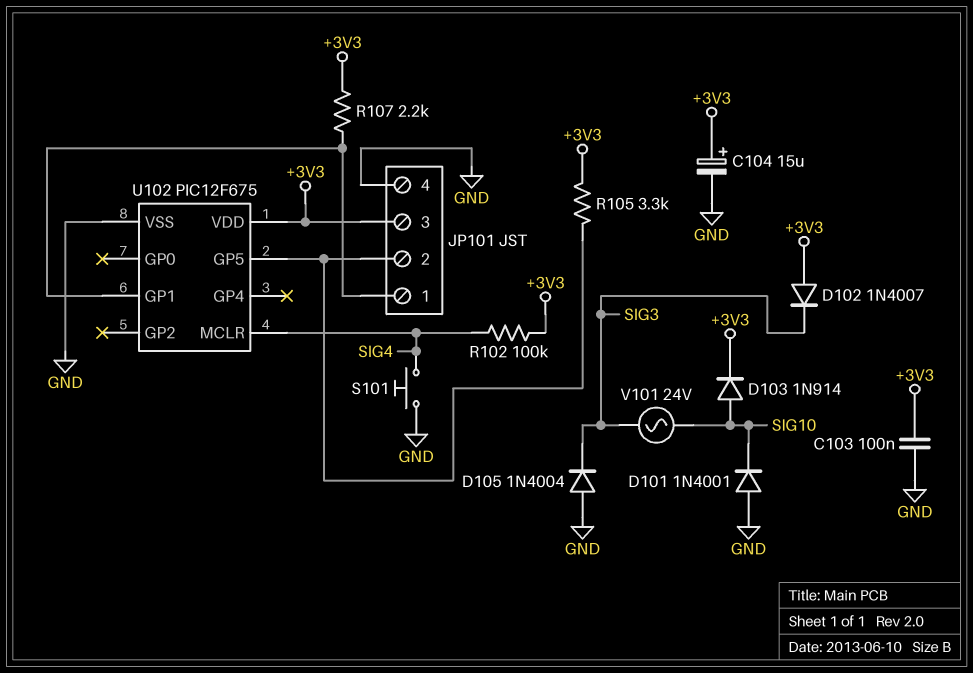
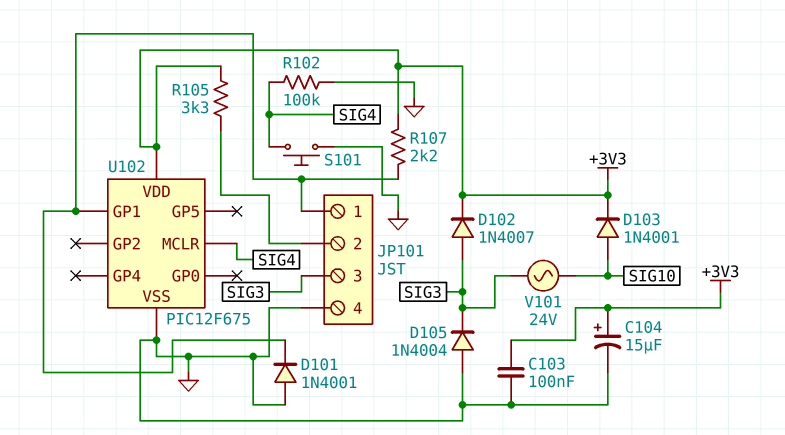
D101: diode 1N4001 (A GND, K SIG10) -> diode 1N4001 (A GND, K JP101/1)
D102: diode 1N4007 (A +3V3, K SIG3) -> diode 1N4007 (A SIG3, K +3V3)
D103: diode 1N914 (A SIG10, K +3V3) -> diode 1N4001 (A SIG10, K +3V3)
JP101 pin 3: +3V3 -> SIG3
R102: 100k (+3V3, SIG4) -> 100k (GND, SIG4)
U102 pin GP5: JP101/2 -> none

